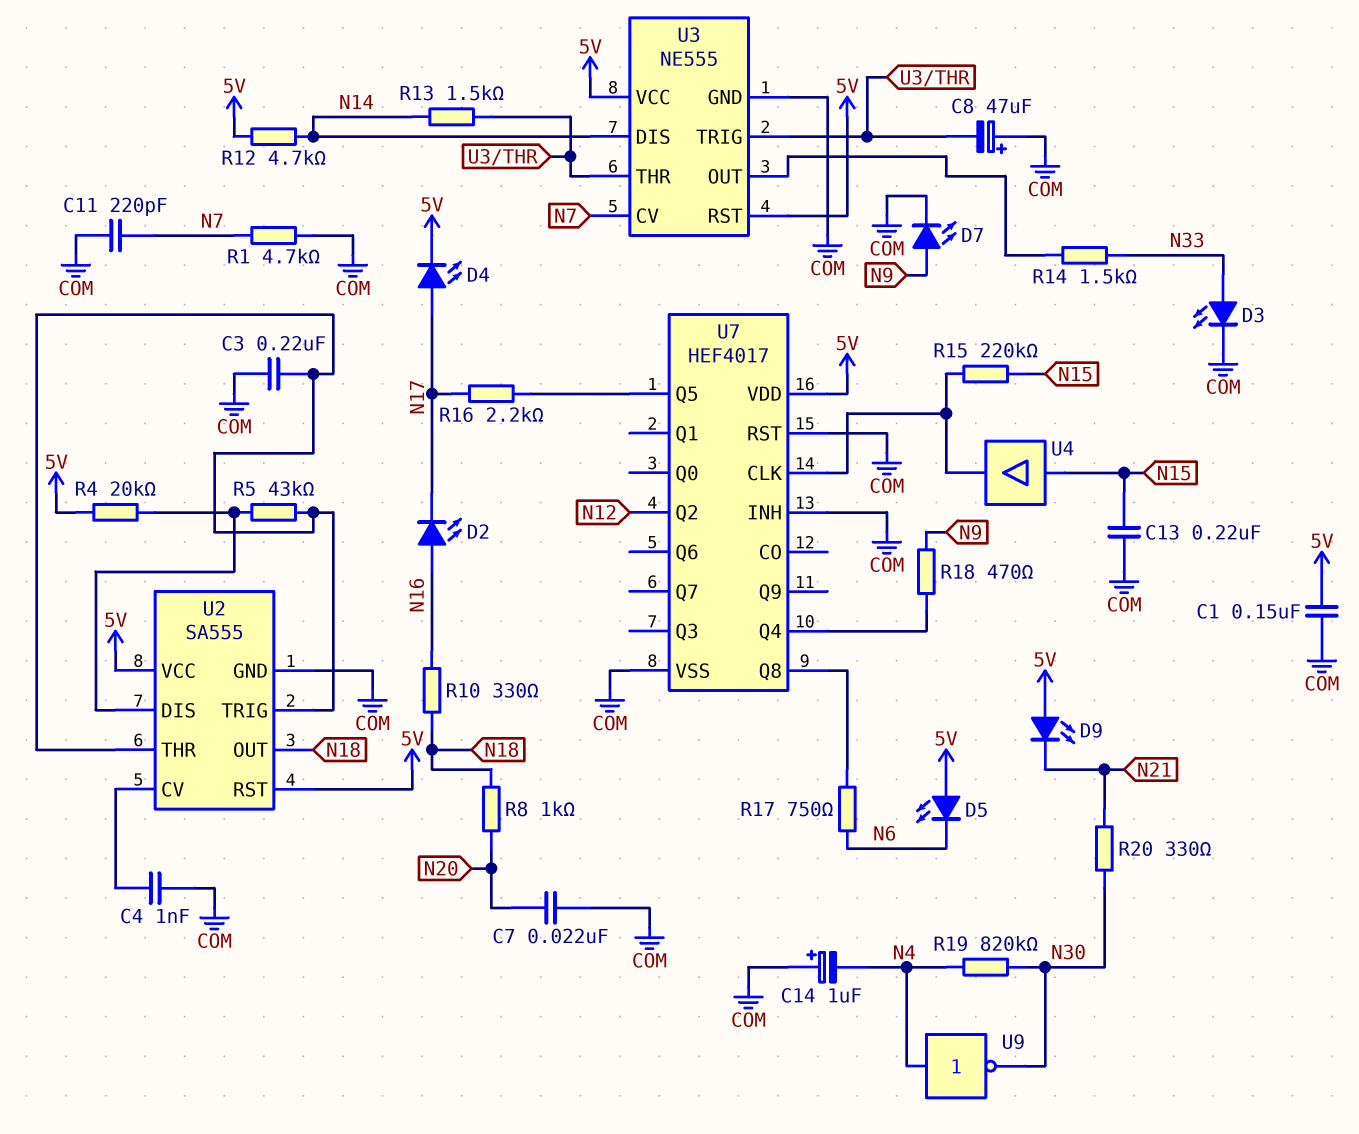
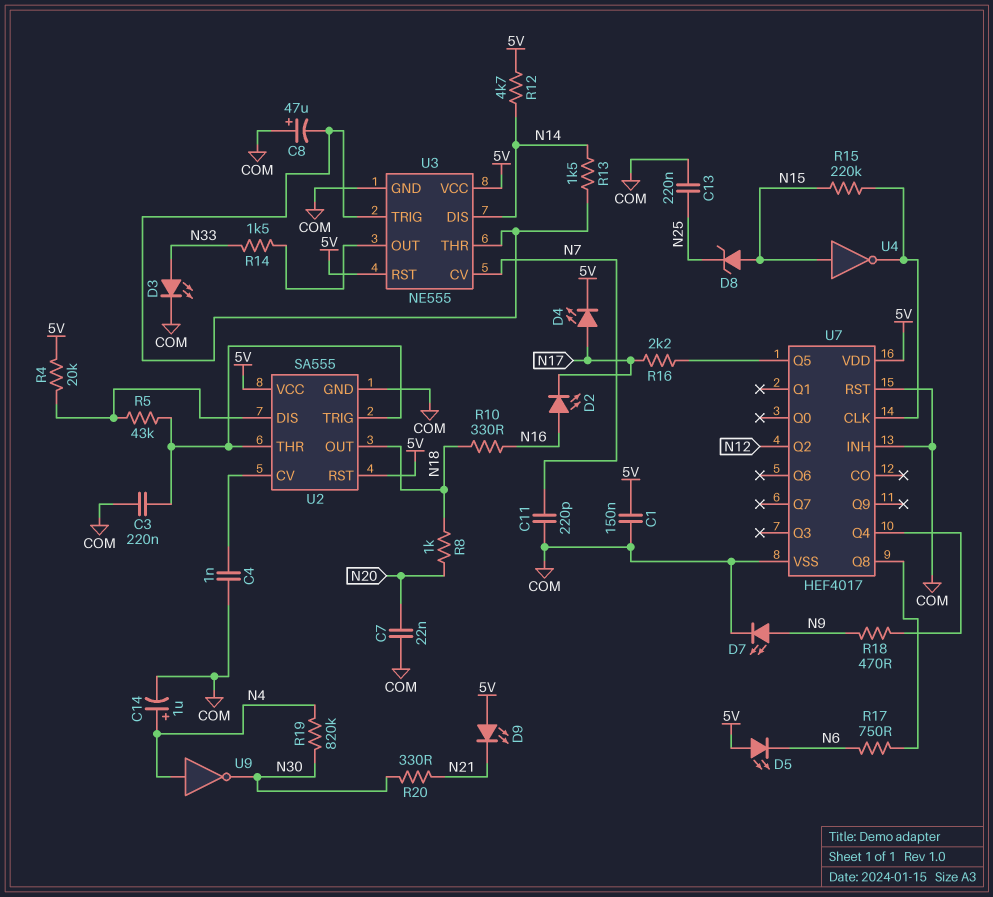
C13: 220nF (COM, N15) -> 220nF (COM, N25)
C14: 1uF (plus COM, minus N4) -> 1uF (plus N4, minus COM)
D8: none -> zener (A N15, K N25)
R1: 4.7k (COM, N7) -> none
U4: buffer (in N15, out U7/CLK) -> NOT (in N15, out U7/CLK)

